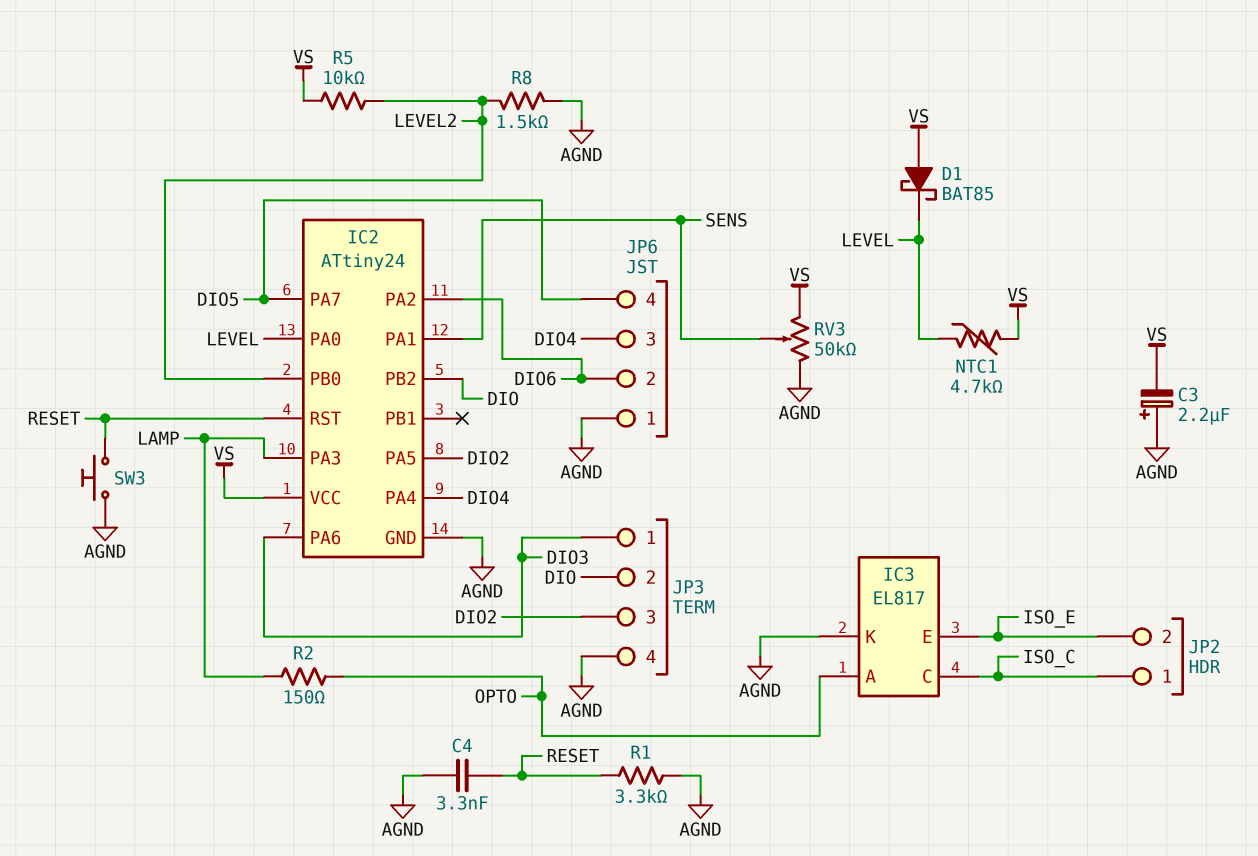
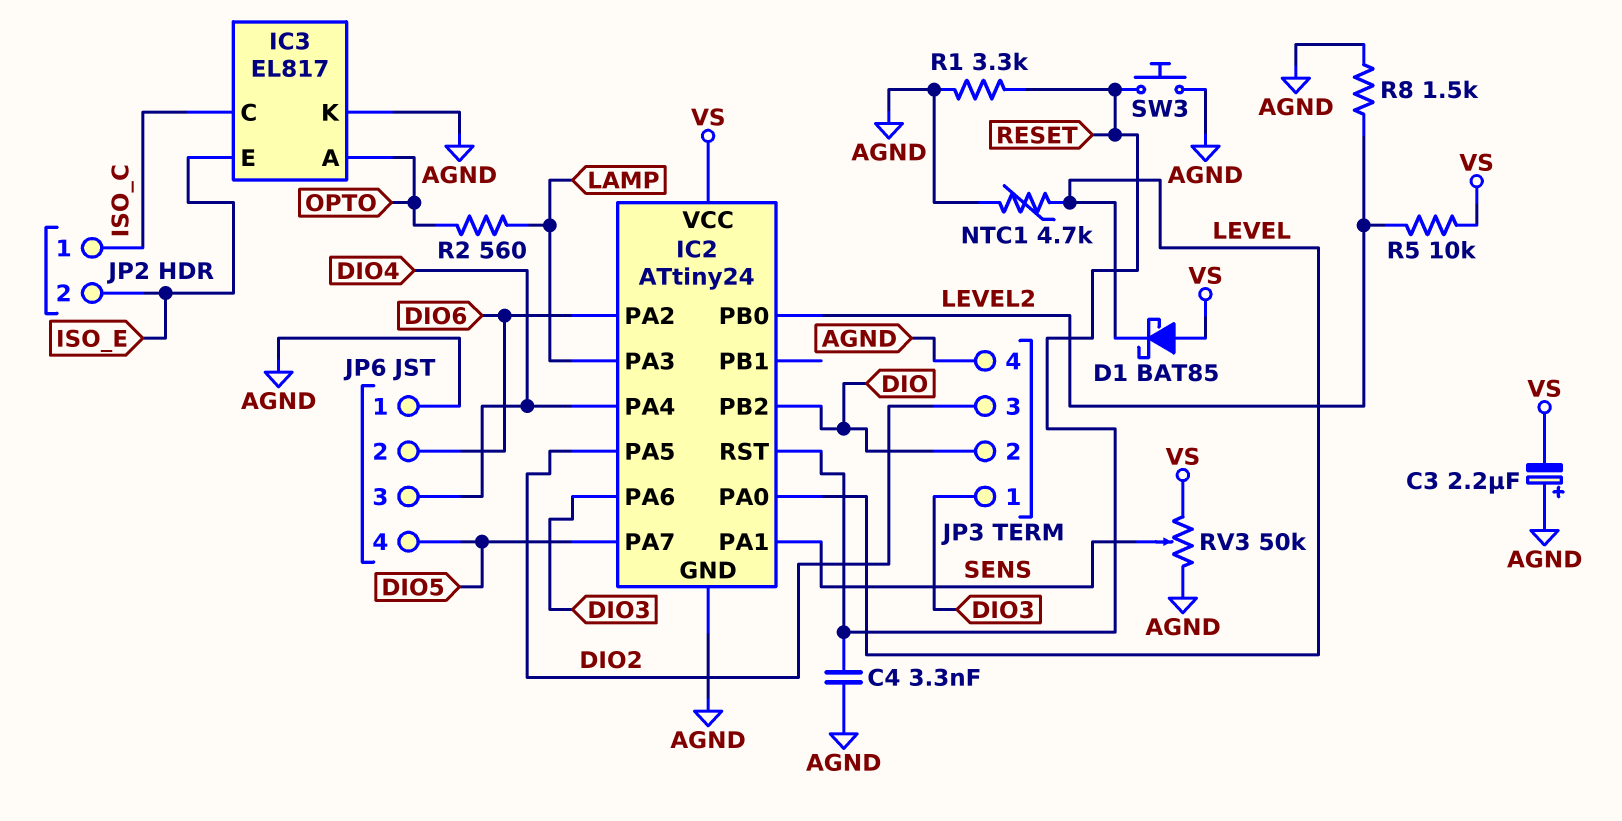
NTC1: 4.7k (LEVEL, VS) -> 4.7k (AGND, LEVEL)
R2: 150 (LAMP, OPTO) -> 560 (LAMP, OPTO)

